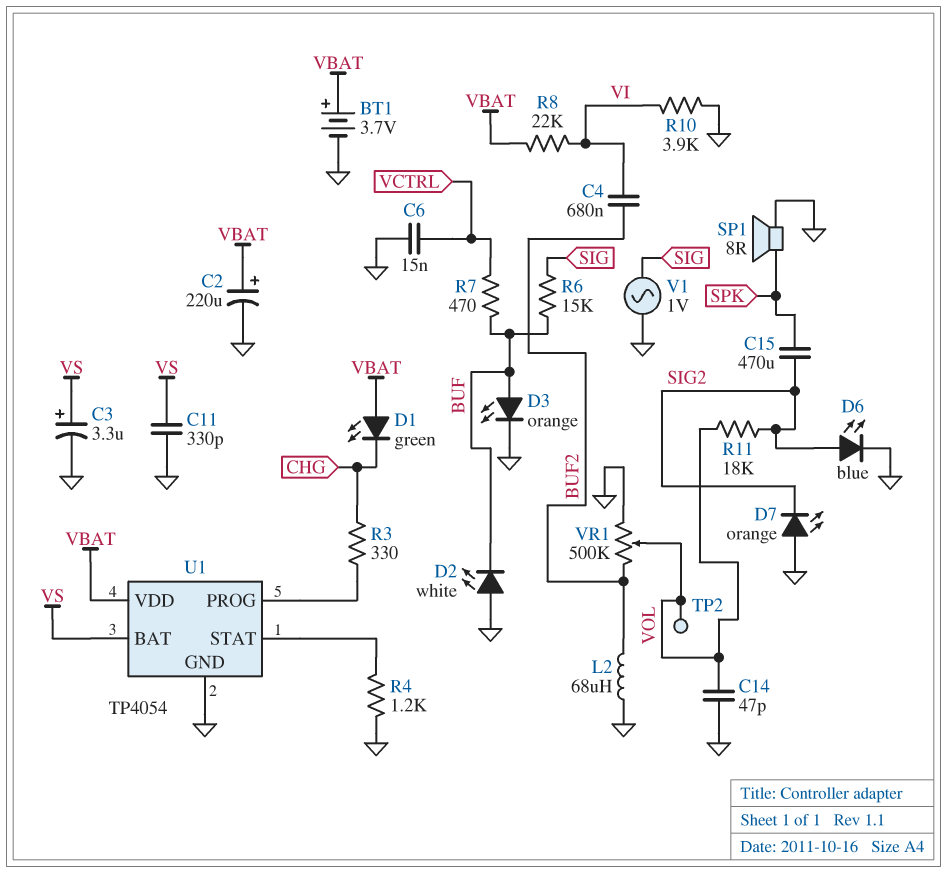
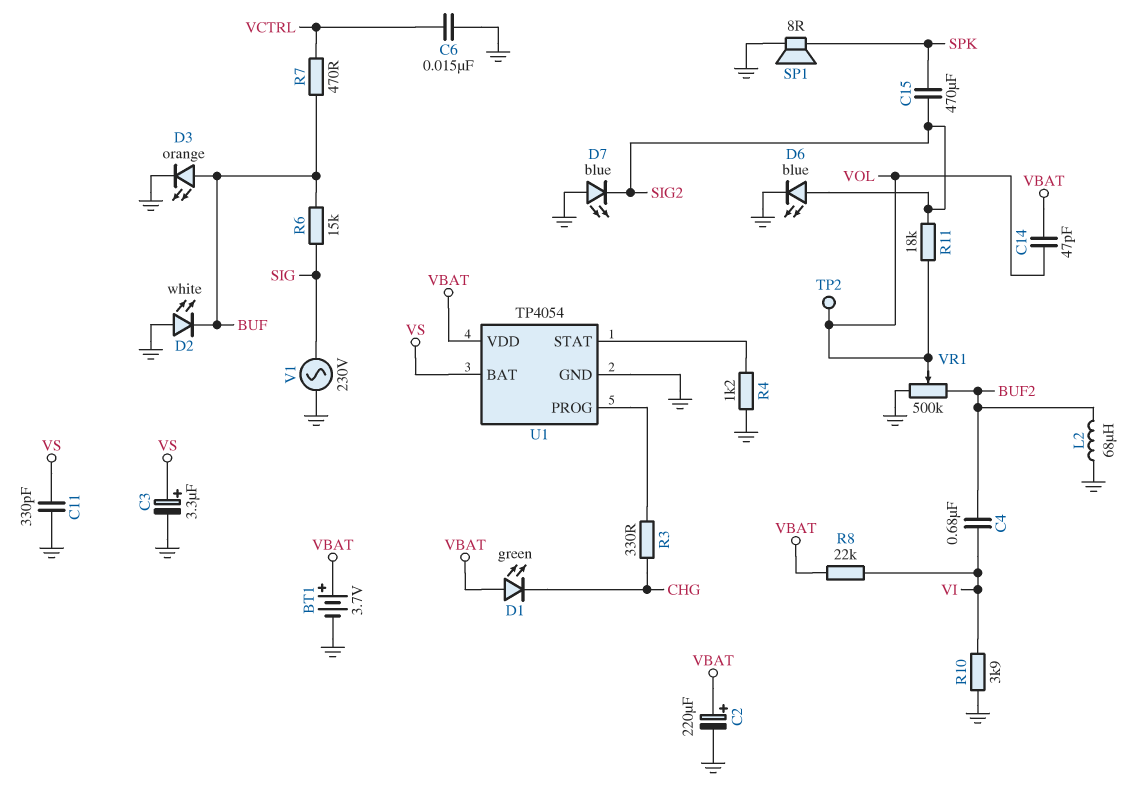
C14: 47pF (GND, VOL) -> 47pF (VBAT, VOL)
D7: LED orange (A GND, K SIG2) -> LED blue (A GND, K SIG2)
V1: AC 1V (GND, SIG) -> AC 230V (GND, SIG)

